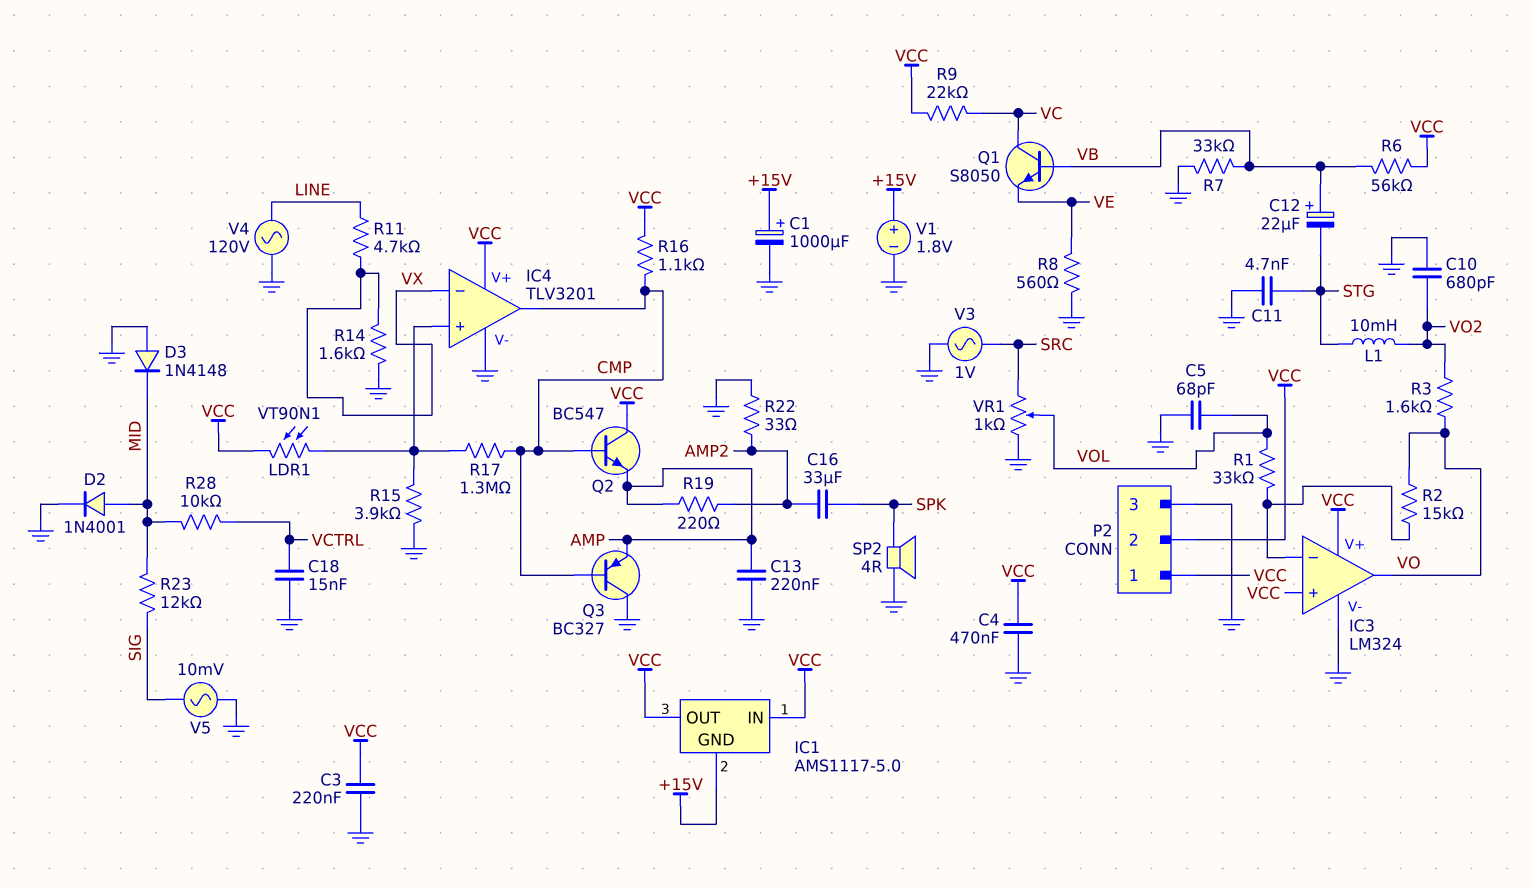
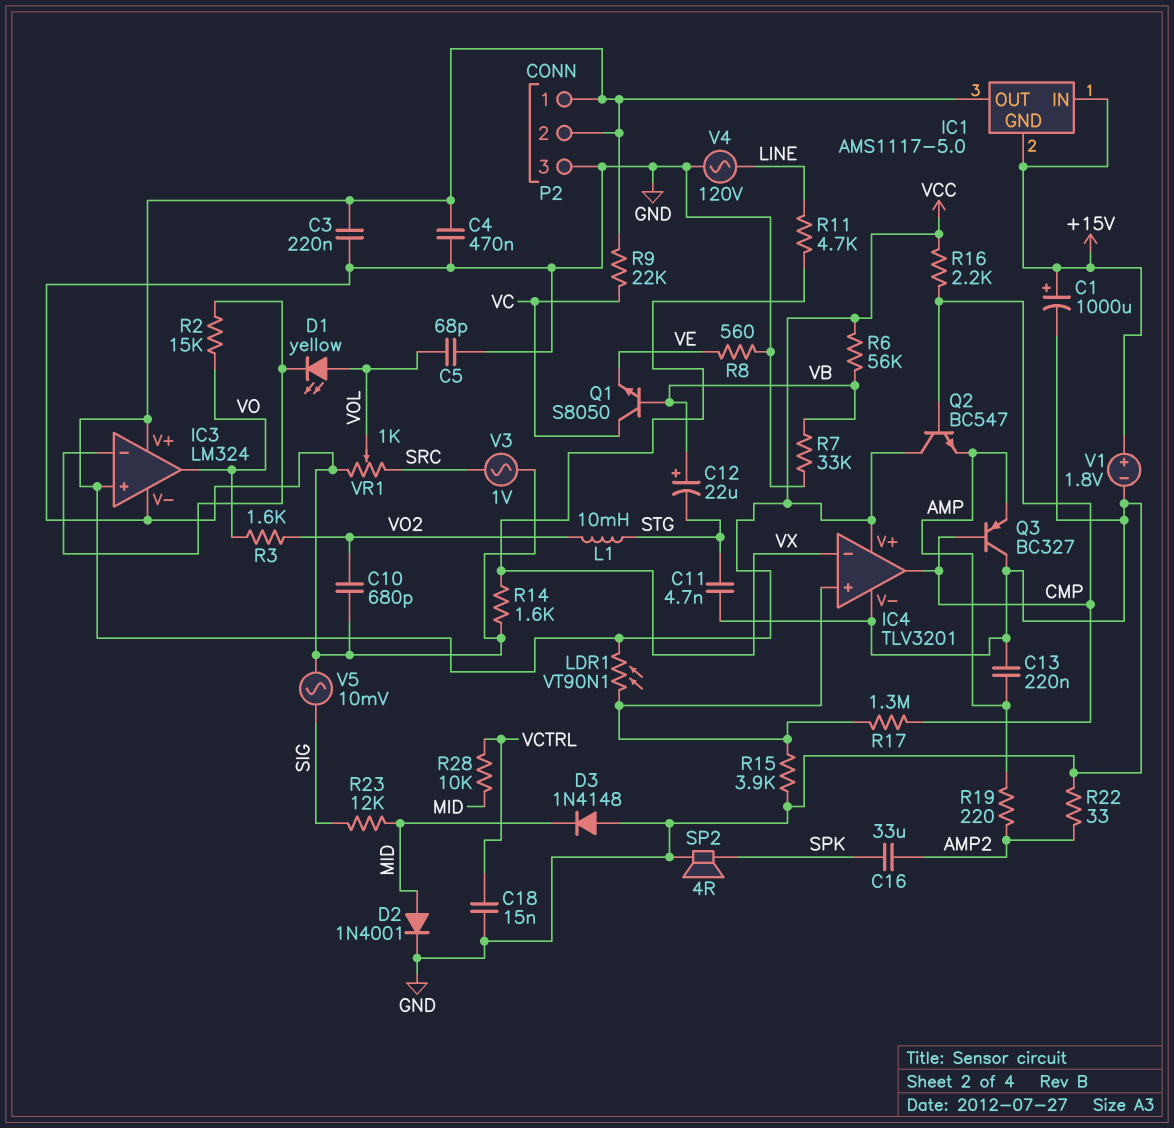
D1: none -> LED yellow (A VOL, K IC3/in-)
IC1 pin IN: VCC -> +15V
R1: 33k (IC3/in-, VOL) -> none
R16: 1.1k (CMP, VCC) -> 2.2k (CMP, VCC)

